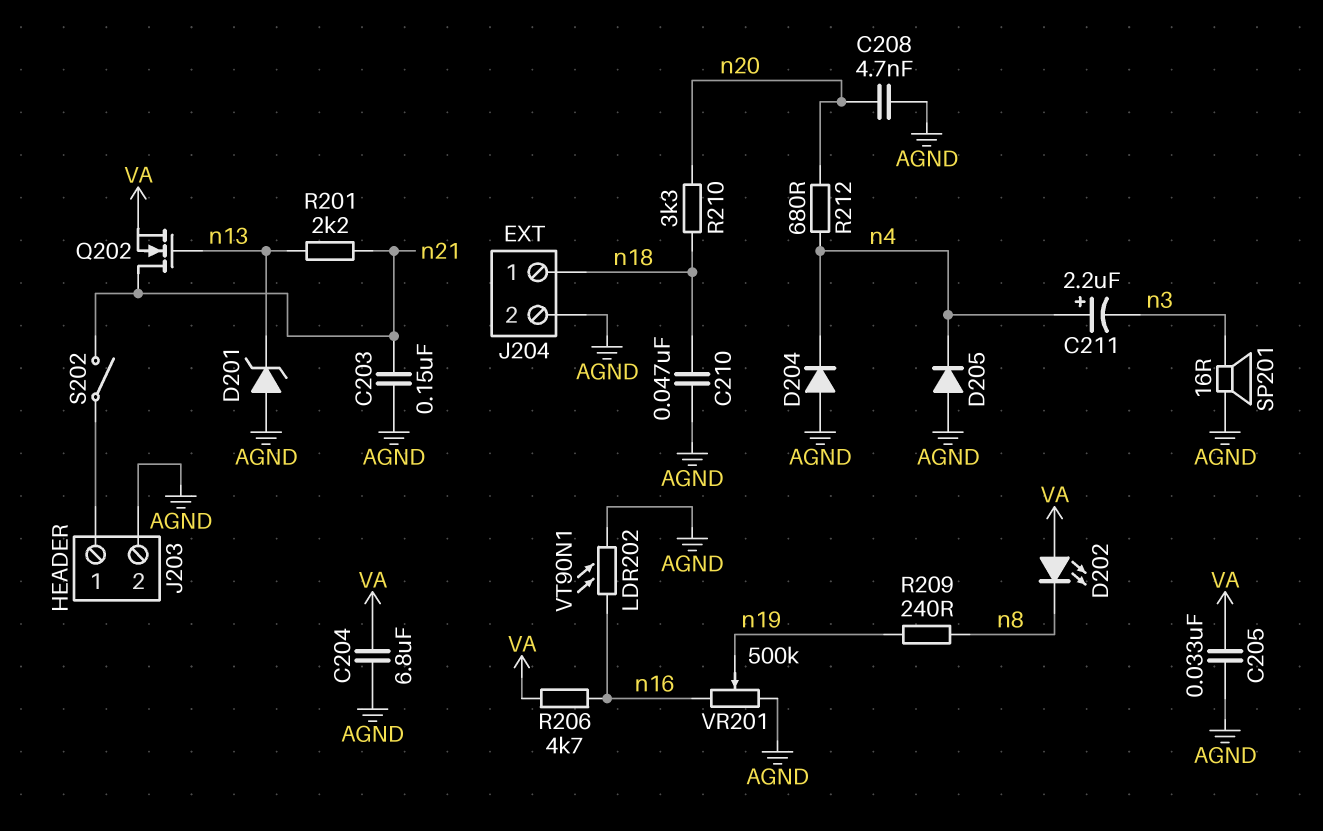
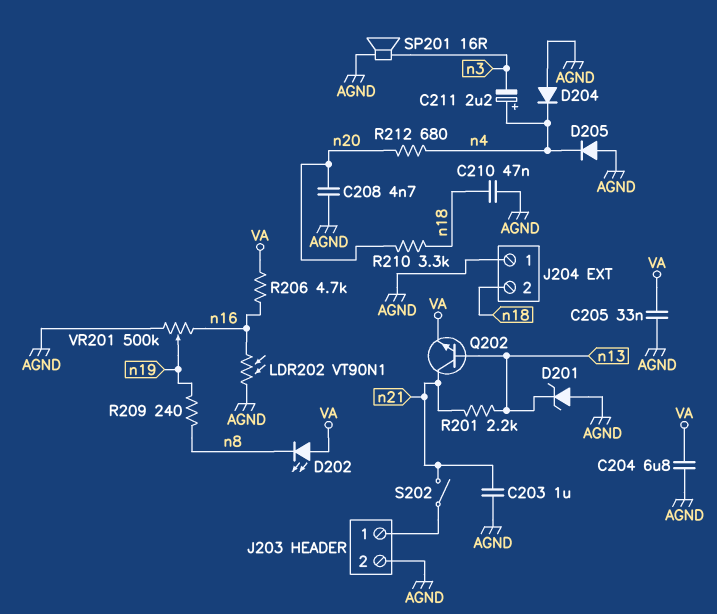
C203: 150nF (AGND, n21) -> 1uF (AGND, n21)
J204 pin 1: n18 -> AGND
J204 pin 2: AGND -> n18
Q202: NMOS (G n13, D n21, S VA) -> NPN (B n13, C n21, E VA)

